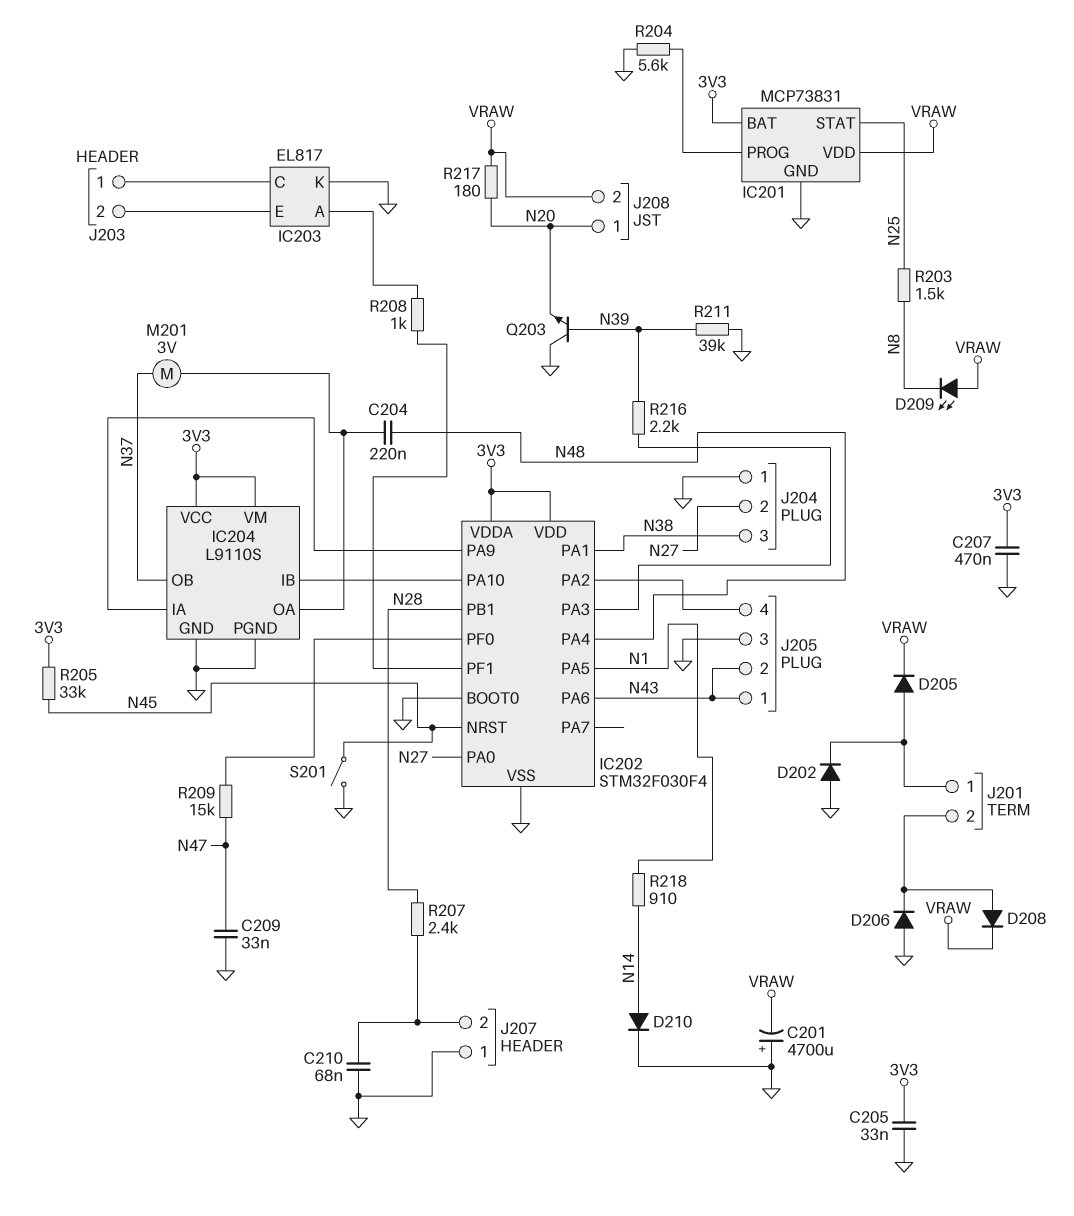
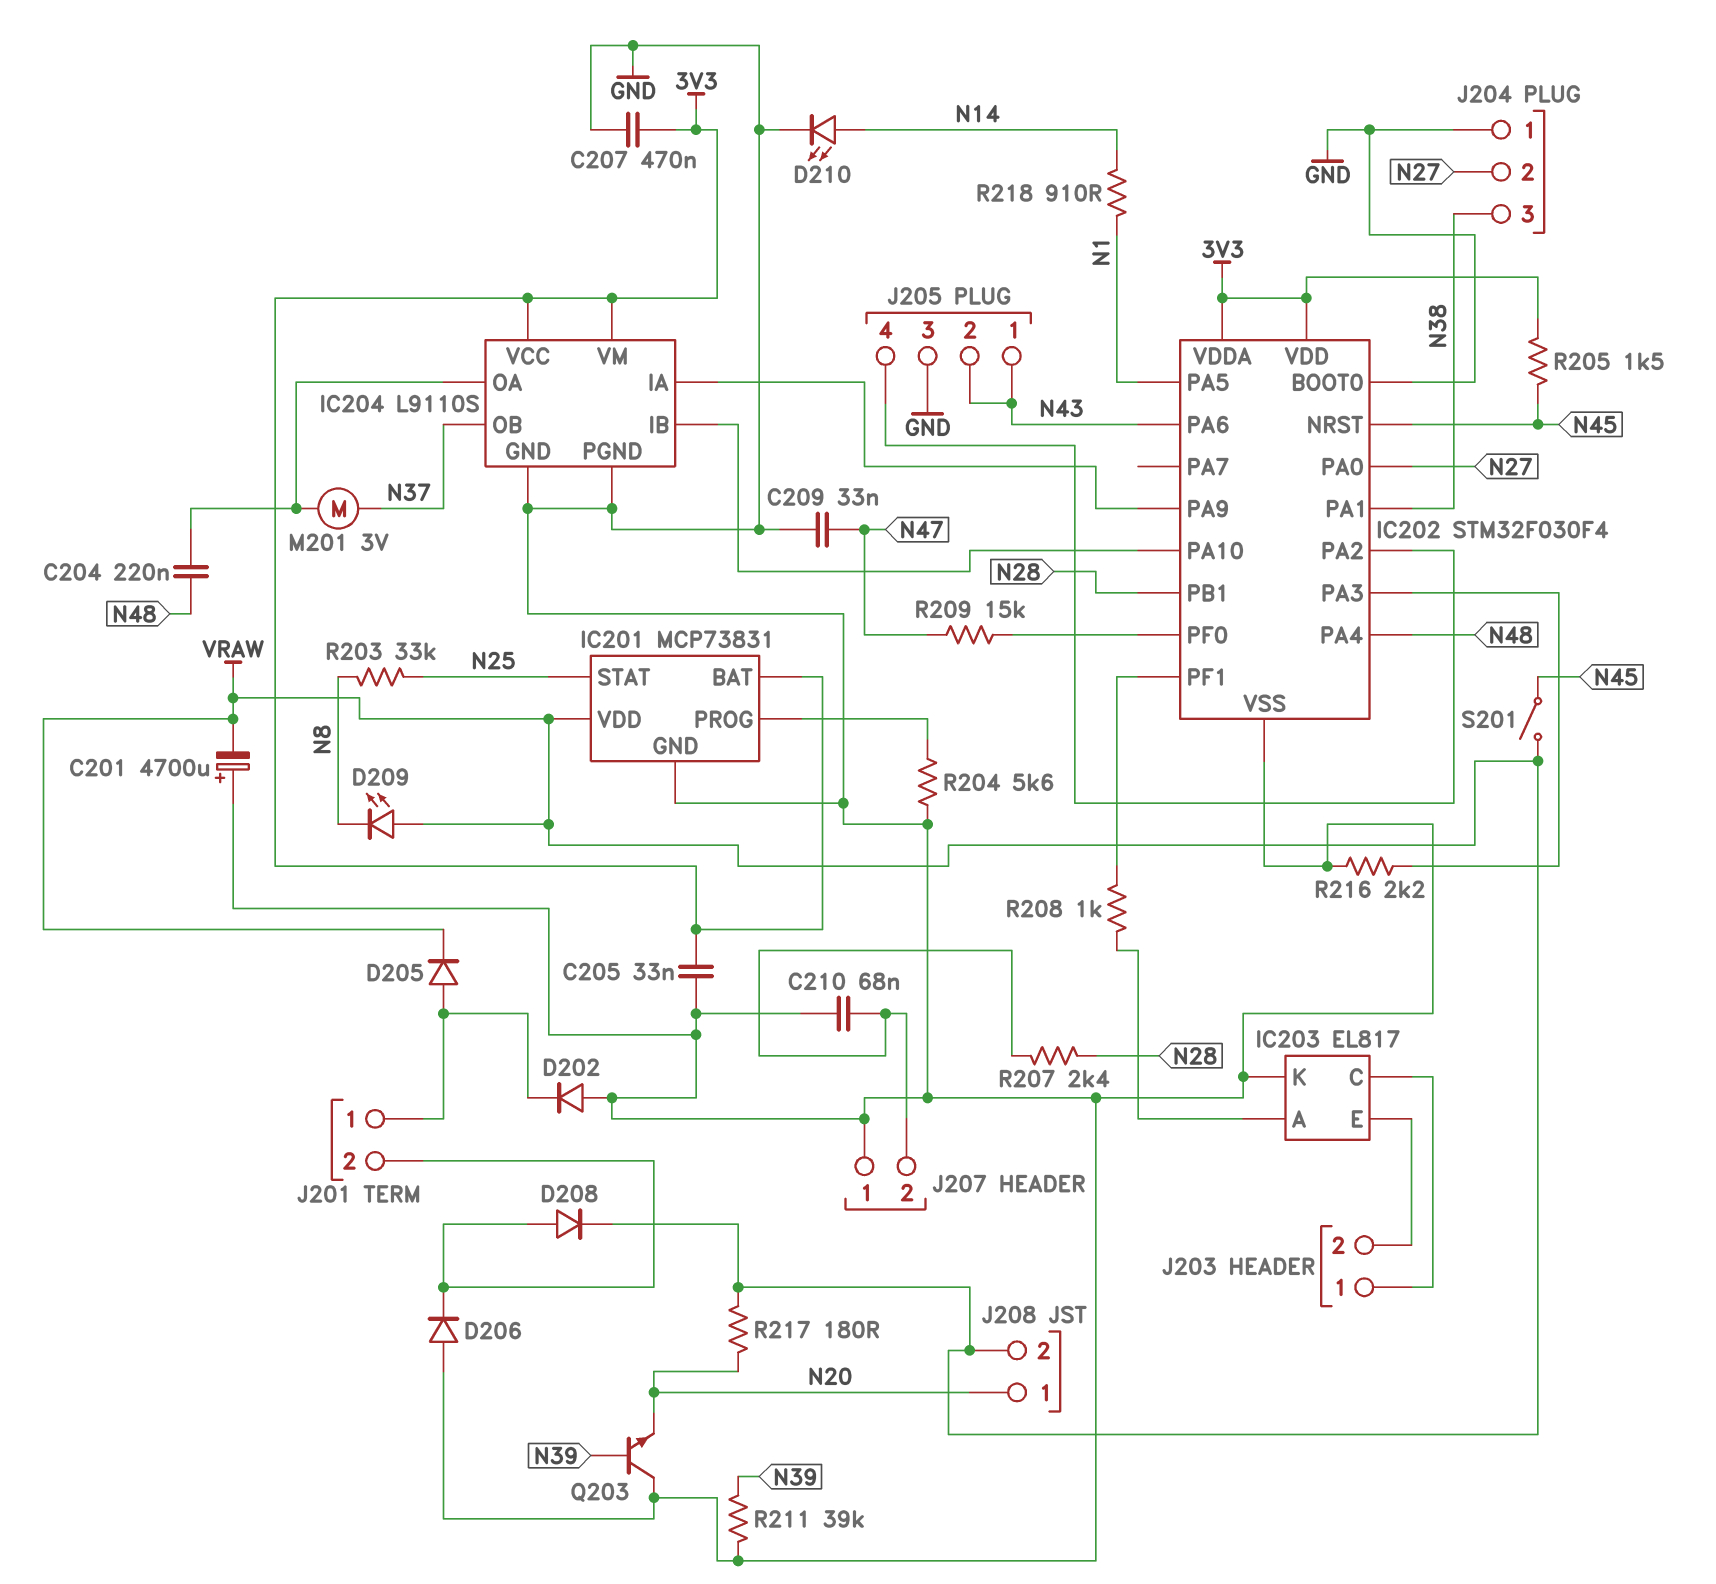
D210: diode (A N14, K GND) -> LED (A N14, K GND)
R203: 1.5k (N8, N25) -> 33k (N8, N25)
R205: 33k (3V3, N45) -> 1.5k (3V3, N45)
R216: 2.2k (IC202/PA3, N39) -> 2.2k (GND, IC202/PA3)
S201: switch (GND, N45) -> switch (N45, VRAW)

